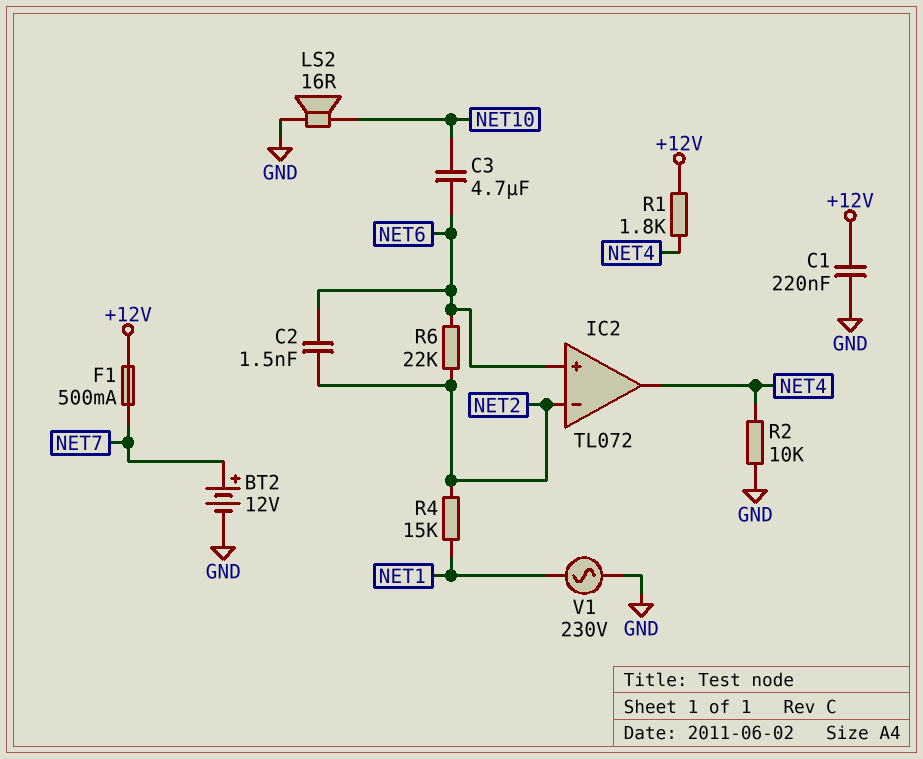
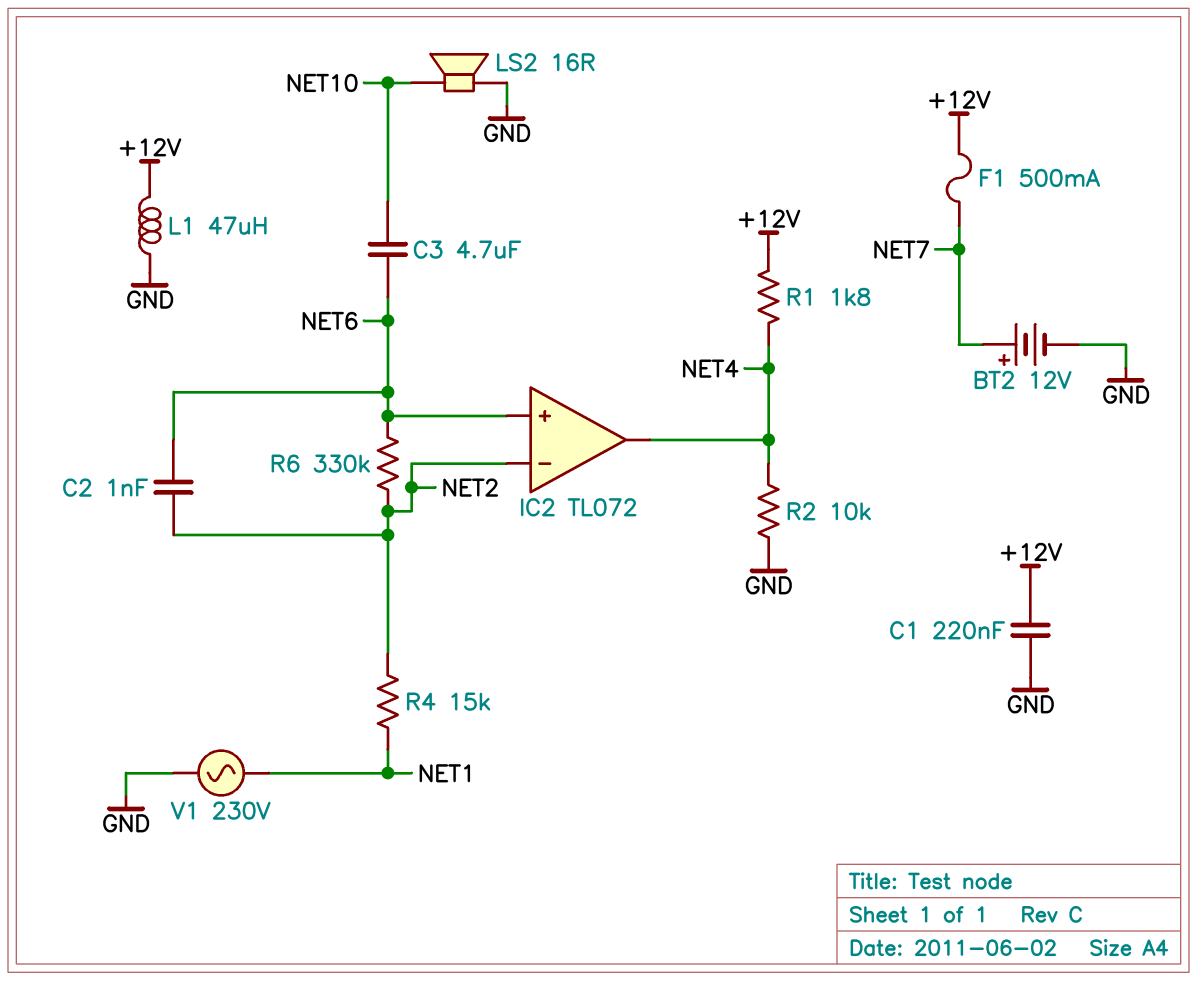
C2: 1.5nF (NET2, NET6) -> 1nF (NET2, NET6)
L1: none -> 47uH (+12V, GND)
R6: 22k (NET2, NET6) -> 330k (NET2, NET6)

